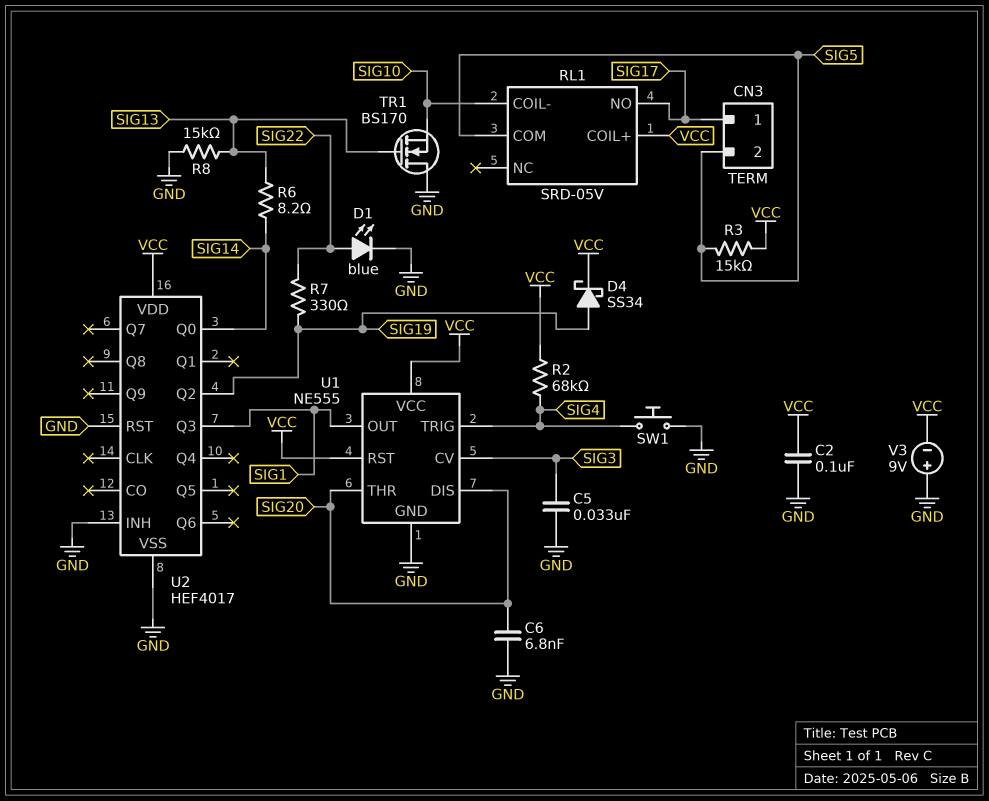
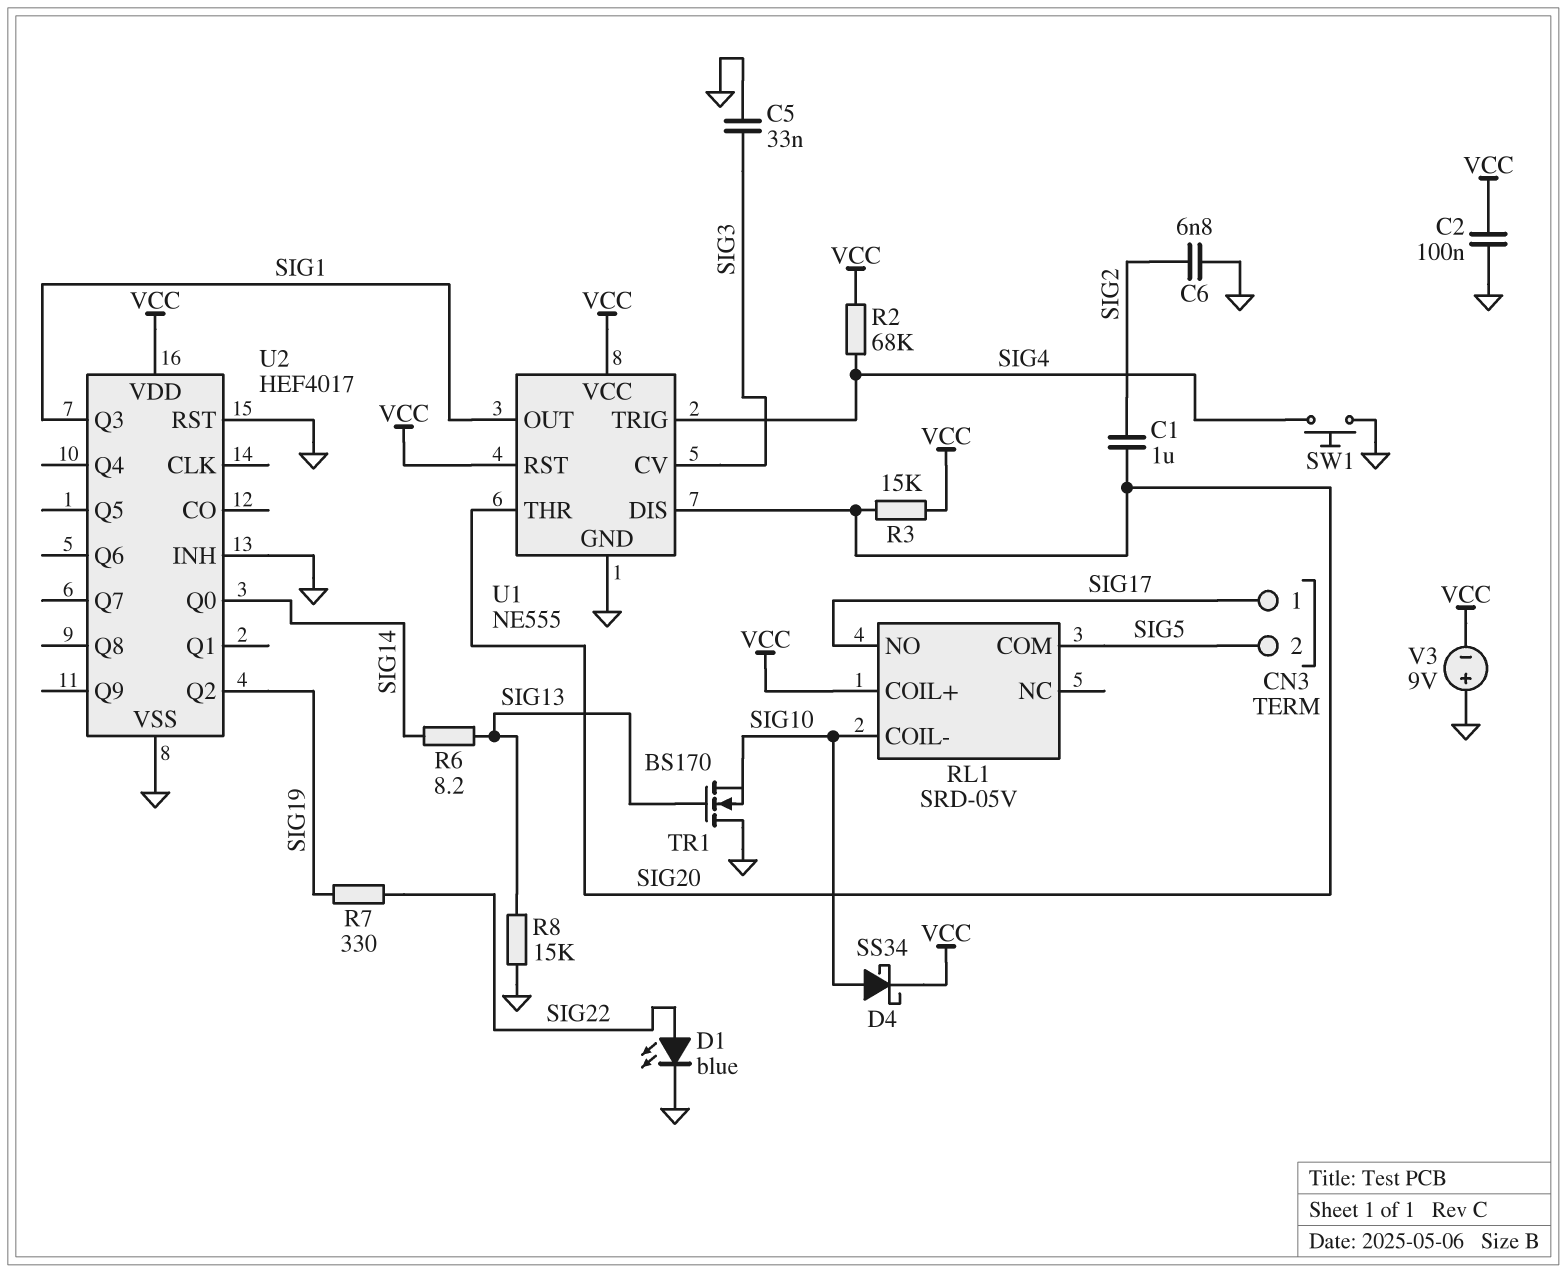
C1: none -> 1uF (SIG2, SIG20)
C6: 6.8nF (GND, SIG20) -> 6.8nF (GND, SIG2)
D4: schottky SS34 (A SIG19, K VCC) -> schottky SS34 (A SIG10, K VCC)
R3: 15k (SIG5, VCC) -> 15k (SIG20, VCC)

